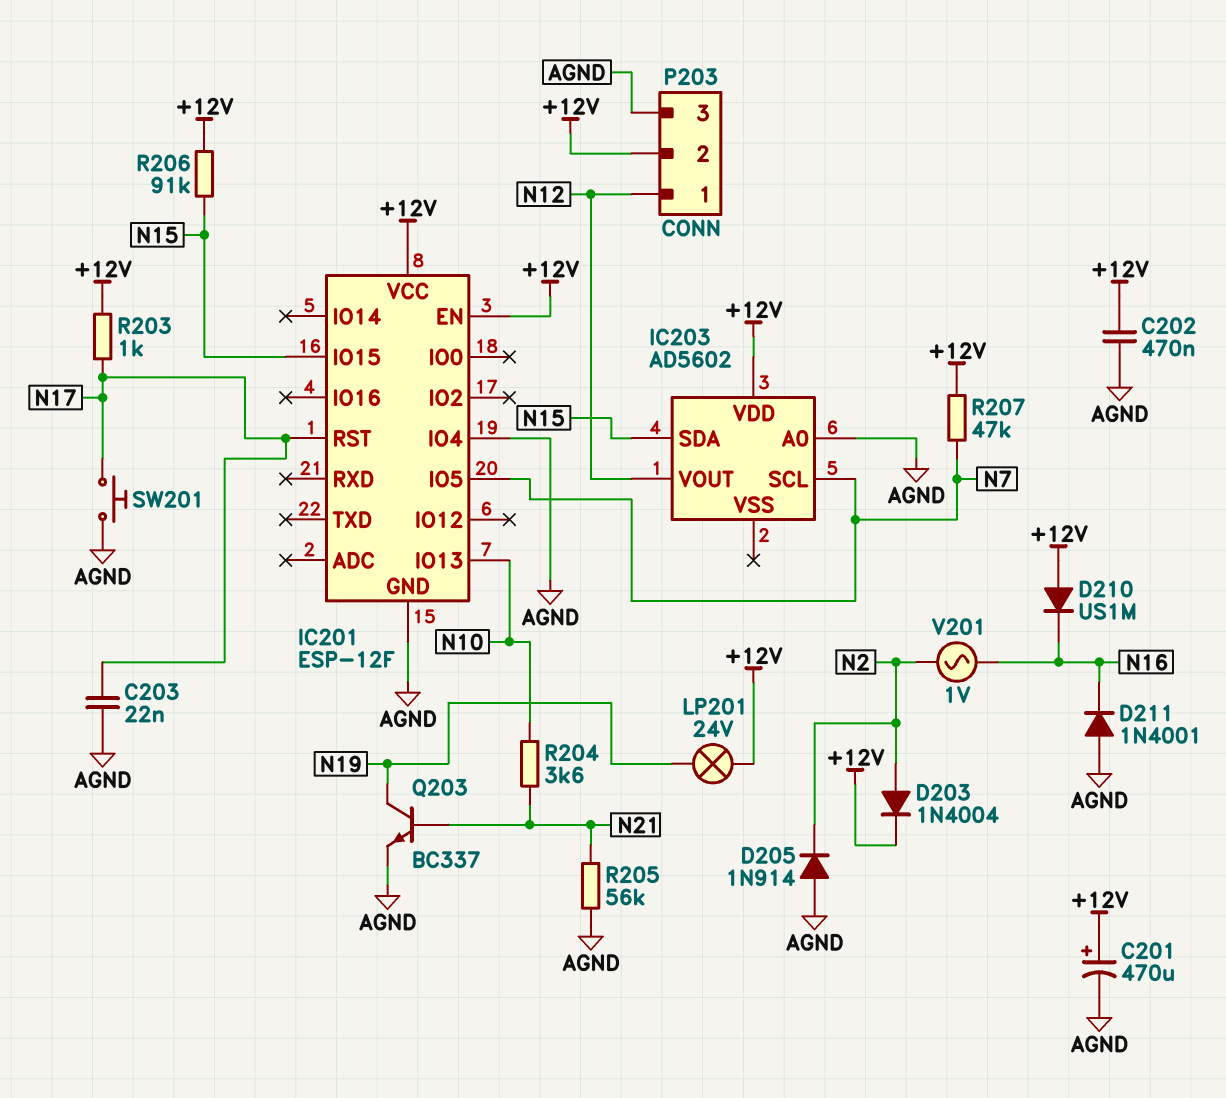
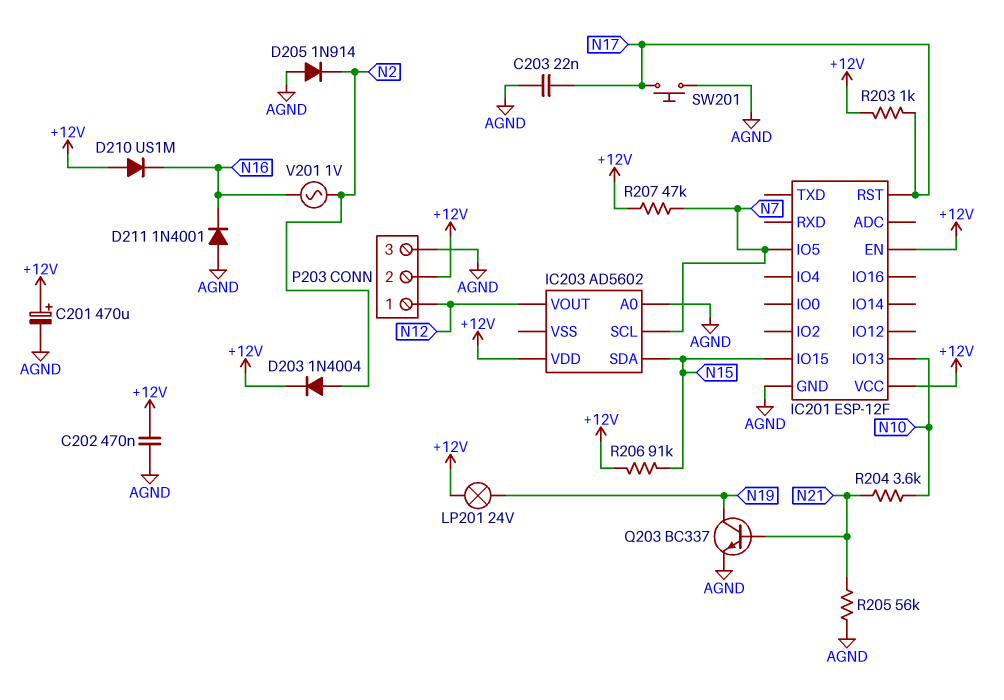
IC201 pin IO4: AGND -> none

